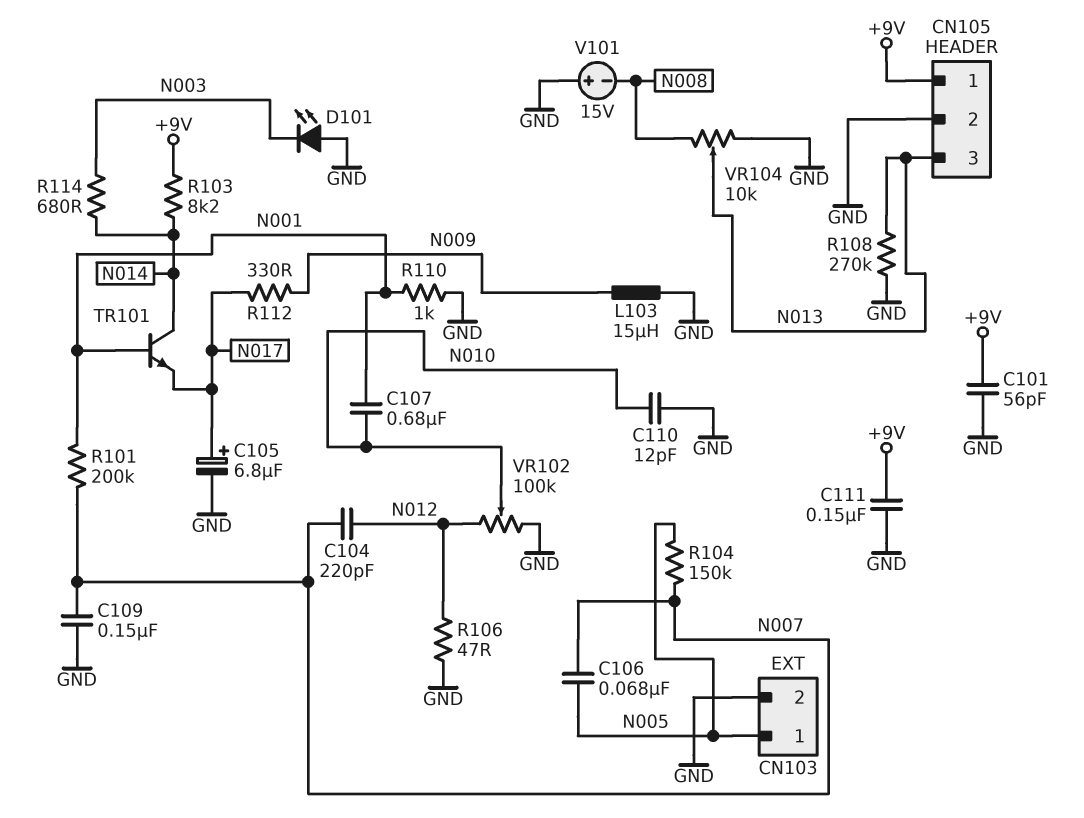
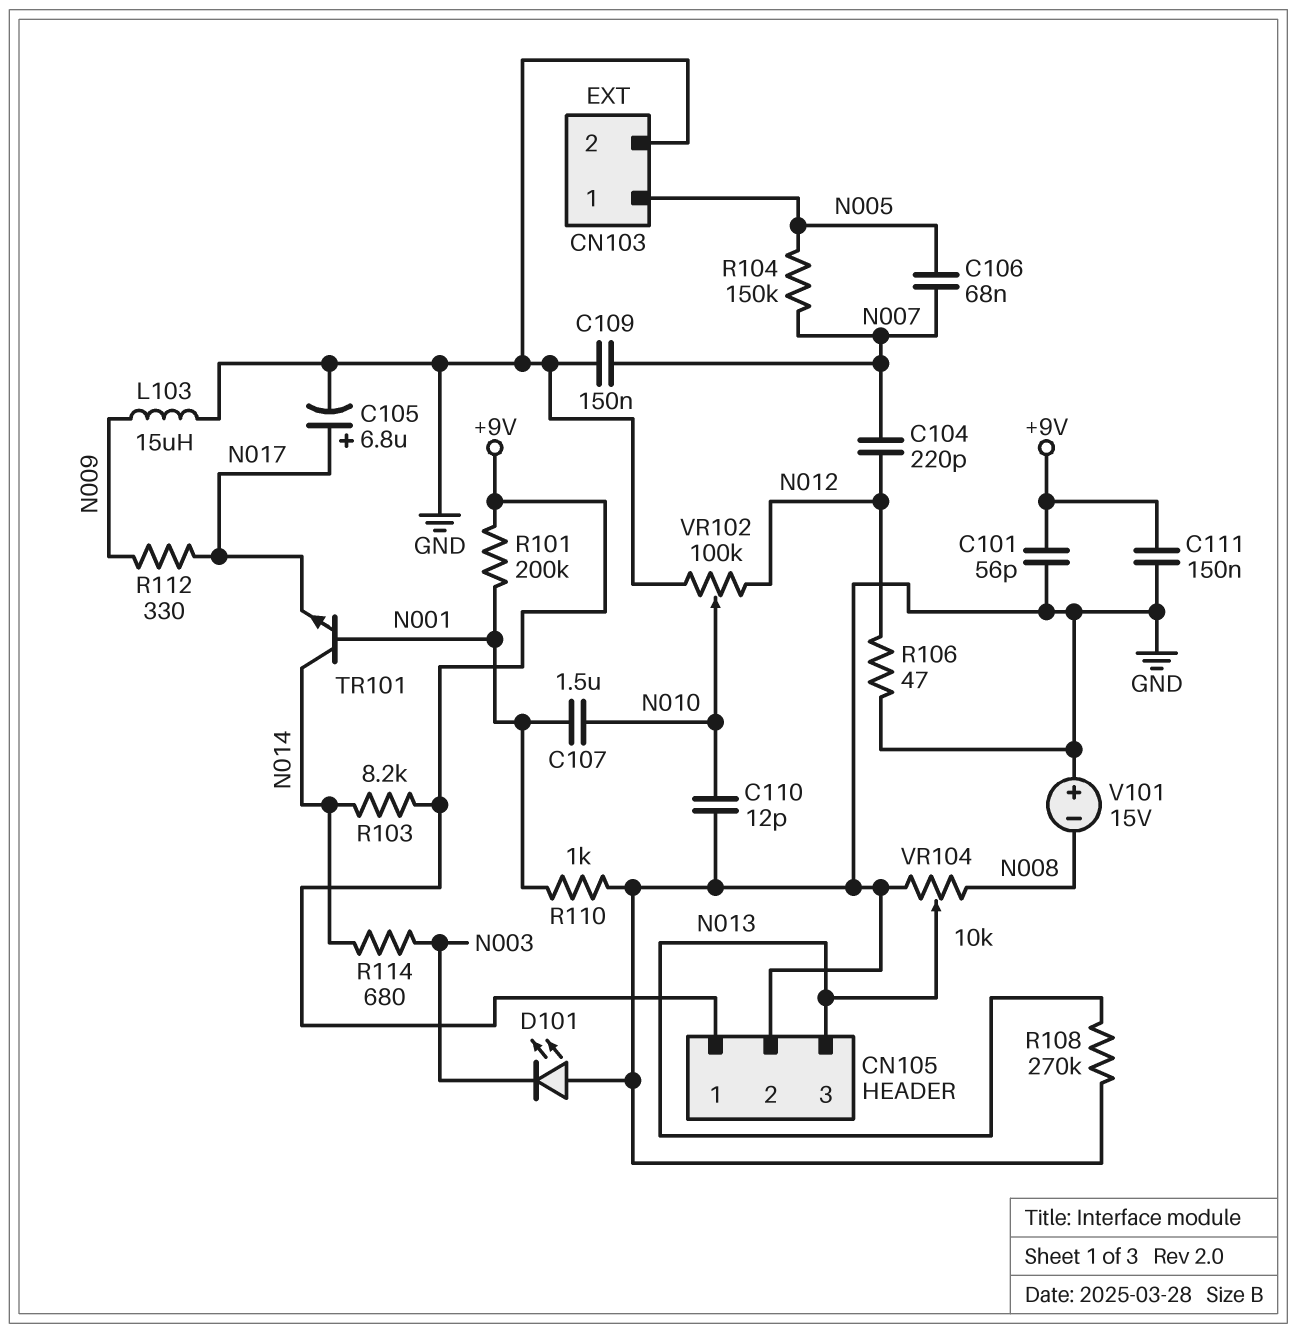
C107: 680nF (N001, N010) -> 1.5uF (N001, N010)
R101: 200k (N001, N007) -> 200k (+9V, N001)

